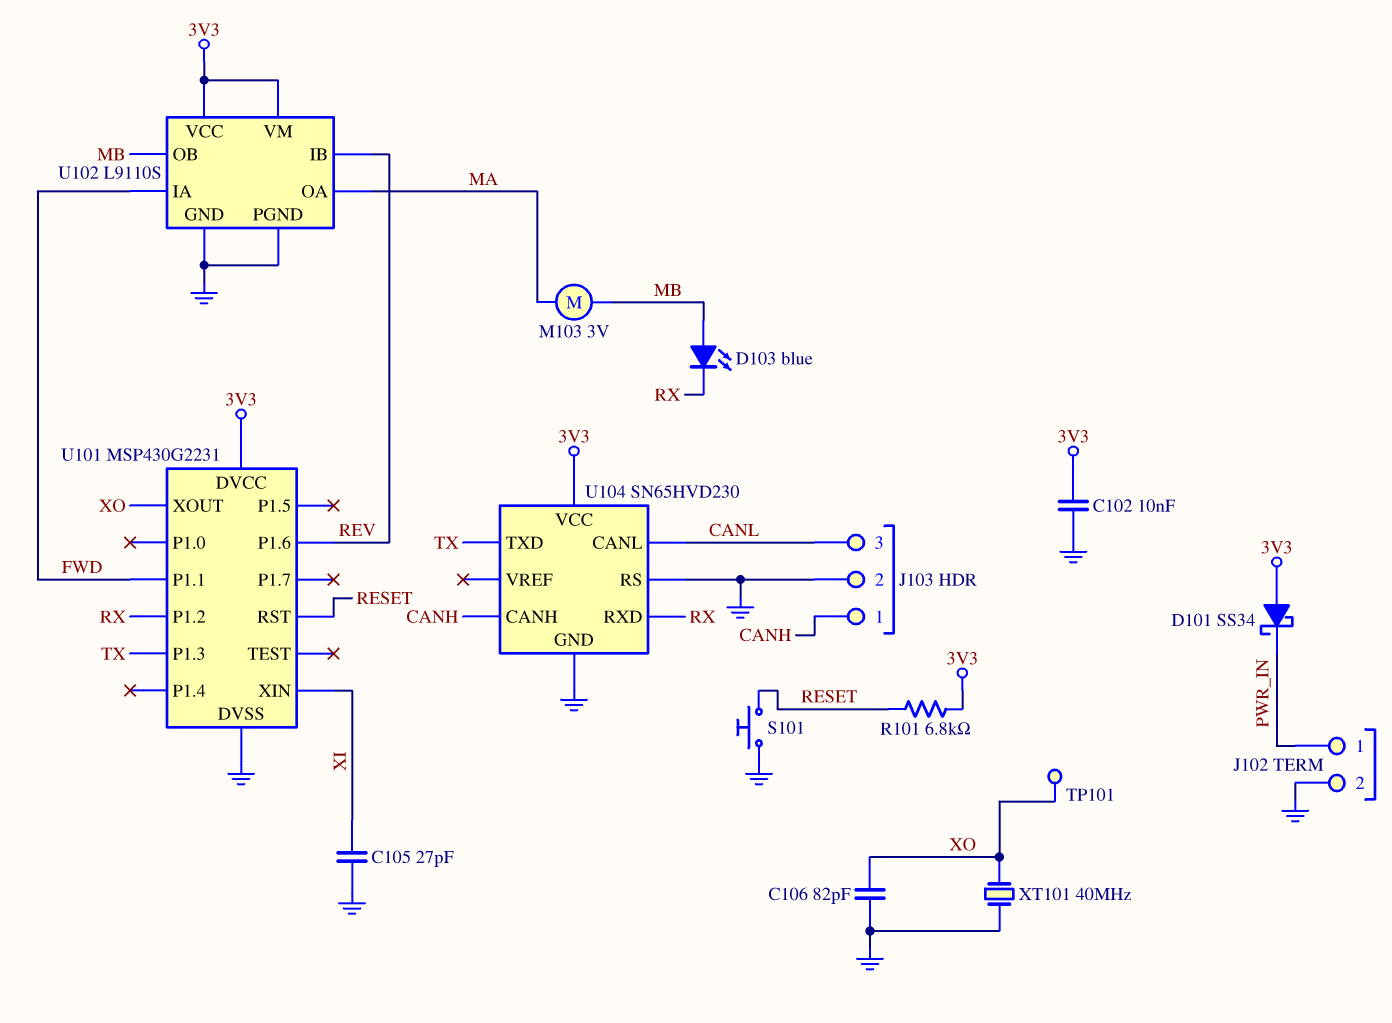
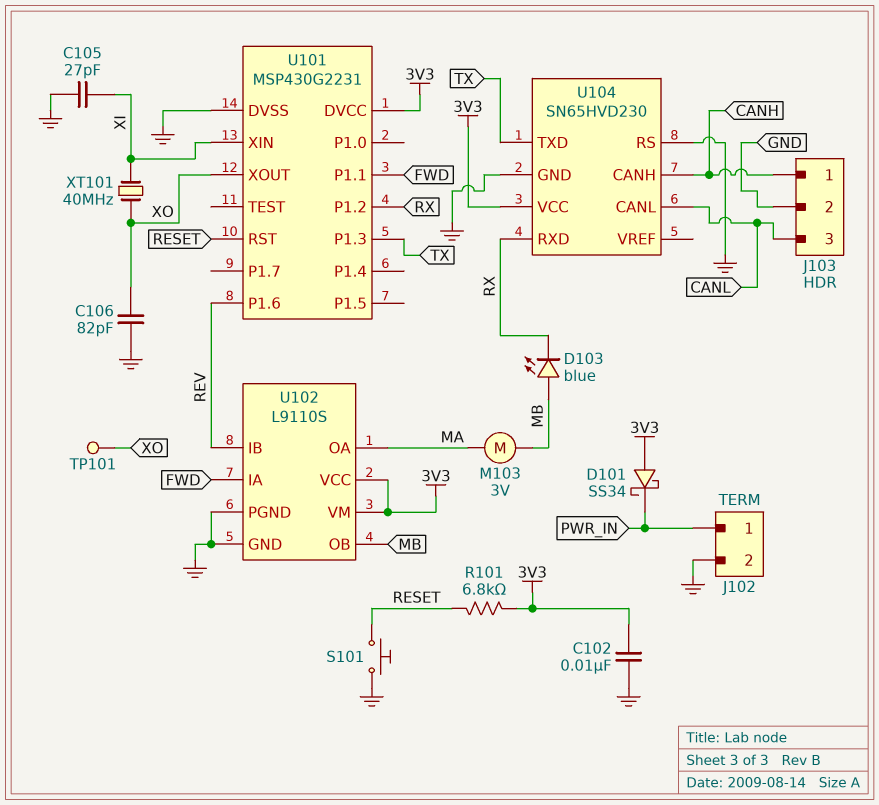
XT101: 40MHz (GND, XO) -> 40MHz (XI, XO)

